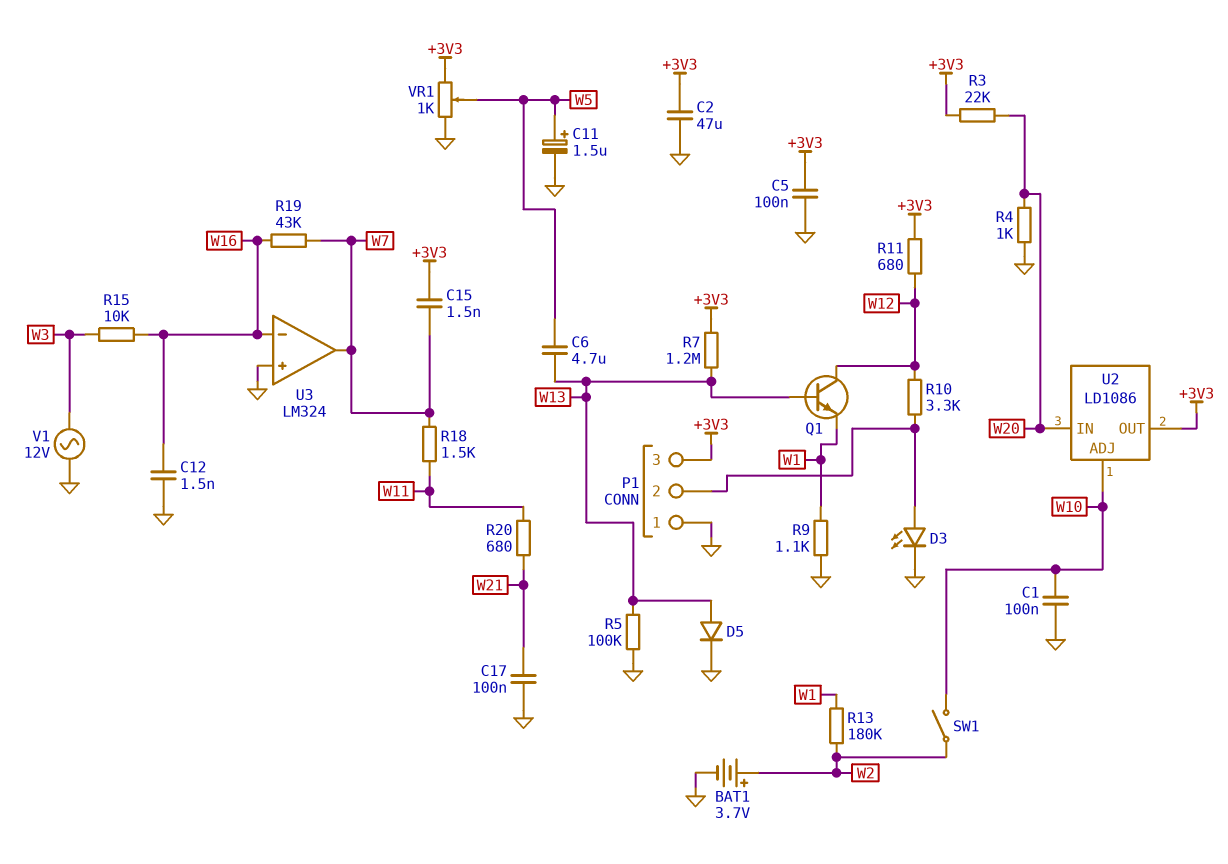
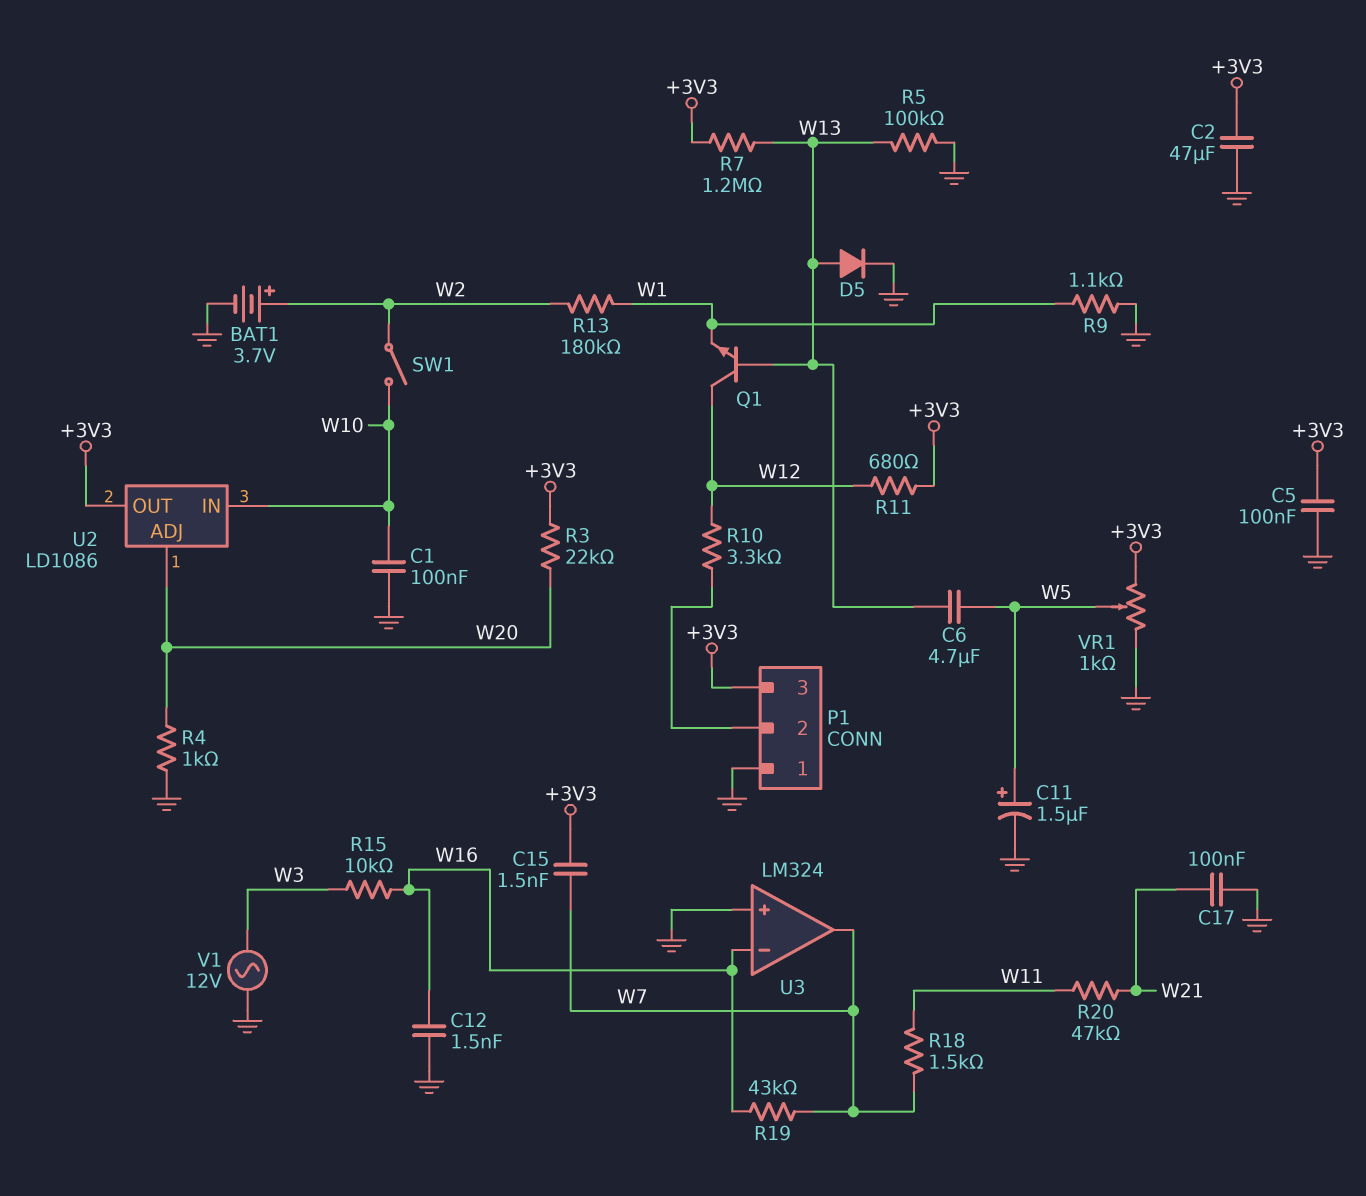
D3: LED (A P1/2, K GND) -> none
R20: 680 (W11, W21) -> 47k (W11, W21)
U2 pin ADJ: W10 -> W20
U2 pin IN: W20 -> W10

